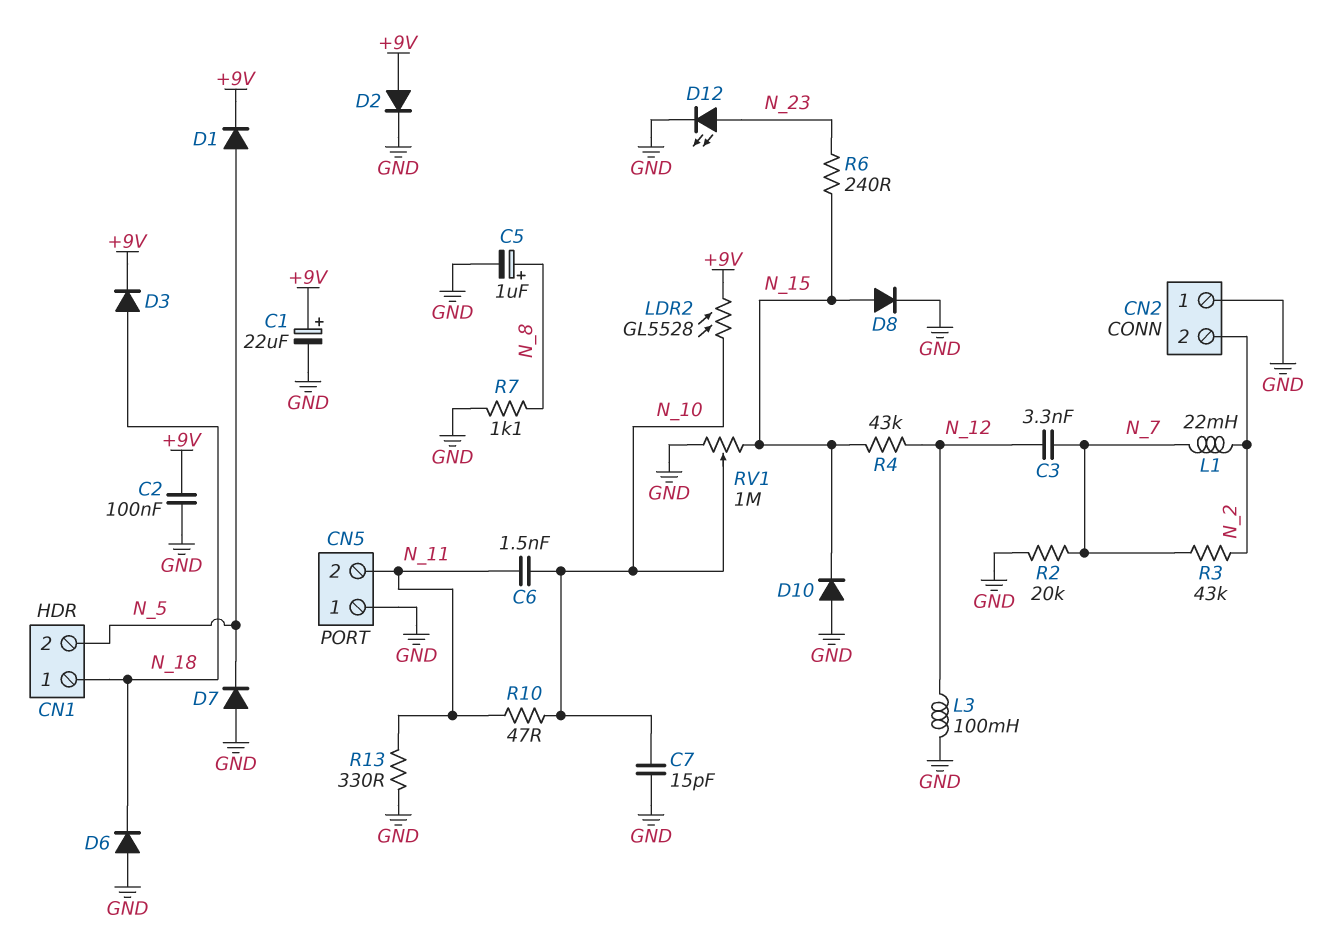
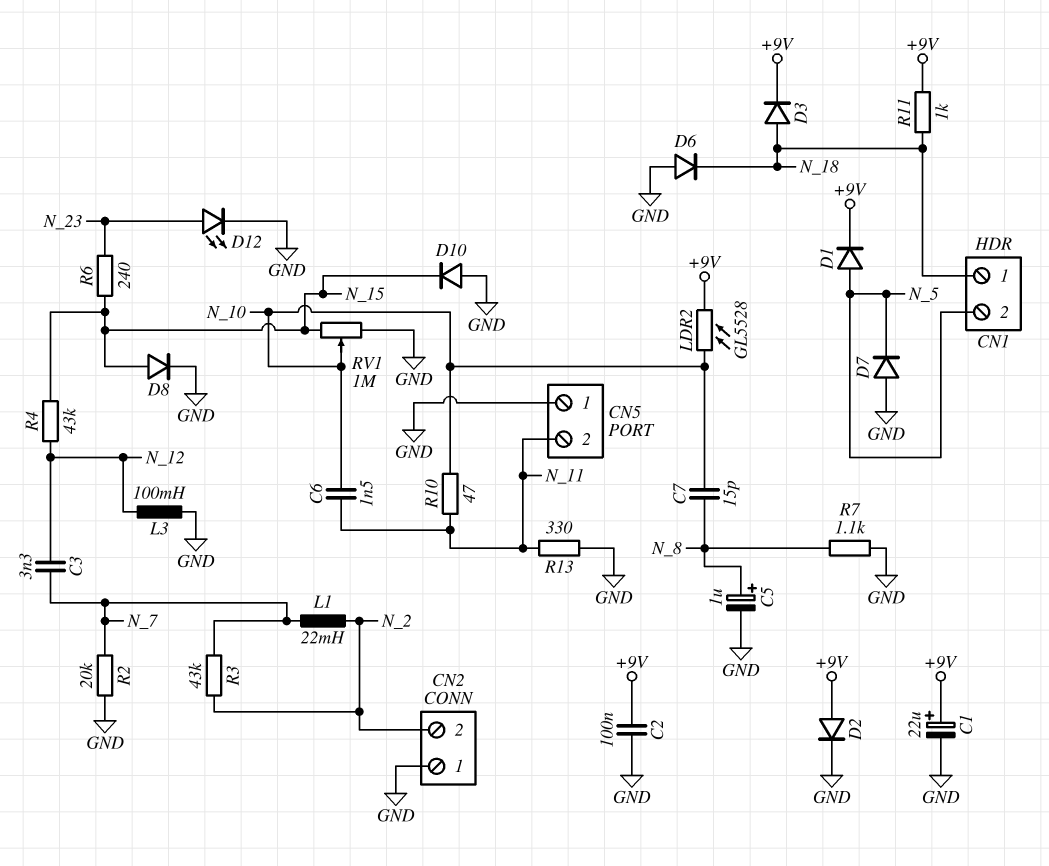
C7: 15pF (GND, N_10) -> 15pF (N_8, N_10)
R11: none -> 1k (+9V, N_18)

